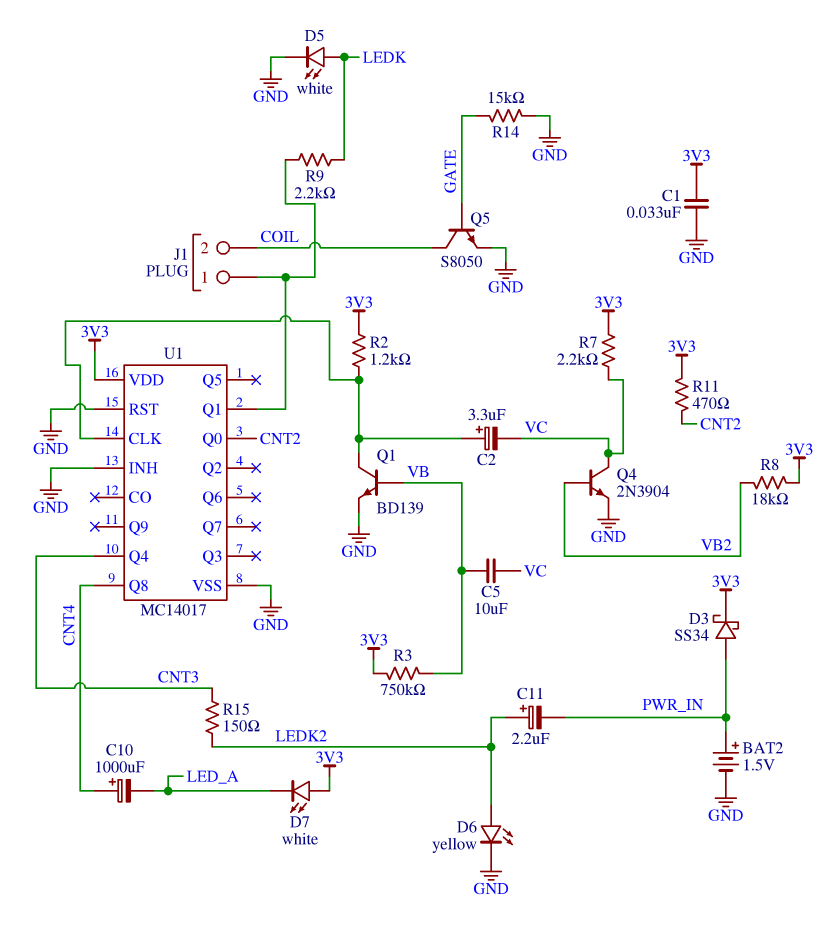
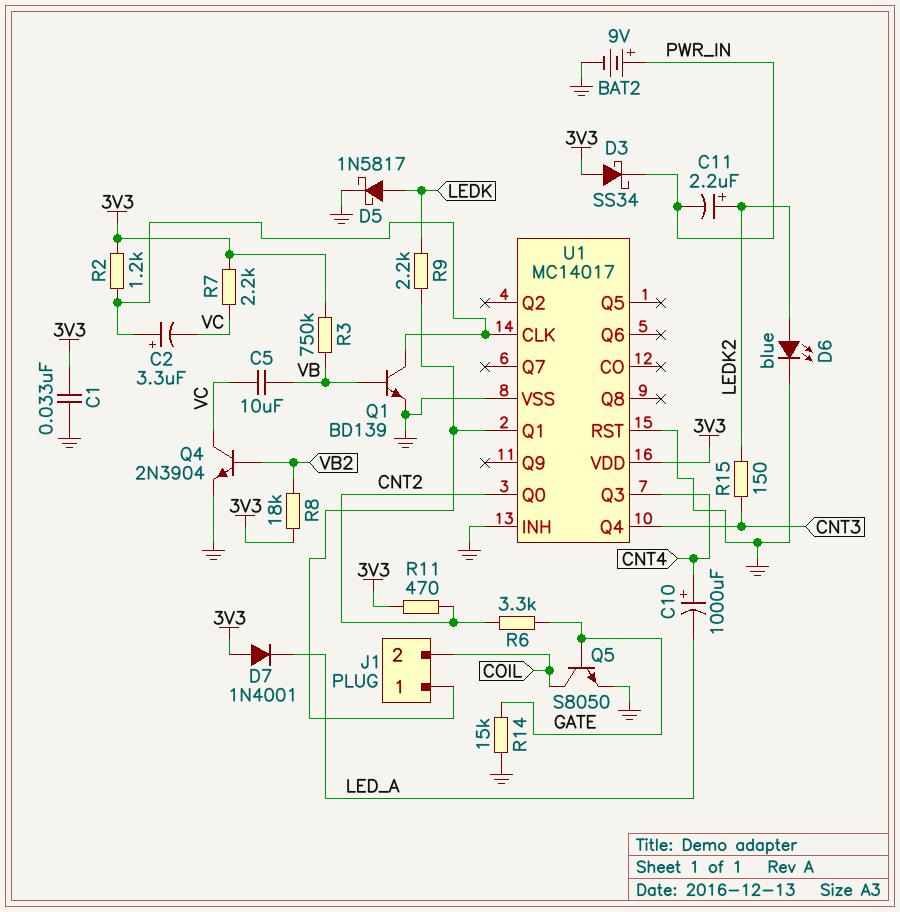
BAT2: 1.5V (plus PWR_IN, minus GND) -> 9V (plus PWR_IN, minus GND)
D3: schottky SS34 (A PWR_IN, K 3V3) -> schottky SS34 (A 3V3, K PWR_IN)
D5: LED white (A LEDK, K GND) -> schottky 1N5817 (A LEDK, K GND)
D6: LED yellow (A LEDK2, K GND) -> LED blue (A LEDK2, K GND)
D7: LED white (A 3V3, K LED_A) -> diode 1N4001 (A 3V3, K LED_A)
R6: none -> 3.3k (CNT2, GATE)
U1 pin Q3: none -> CNT4
U1 pin Q8: CNT4 -> none

